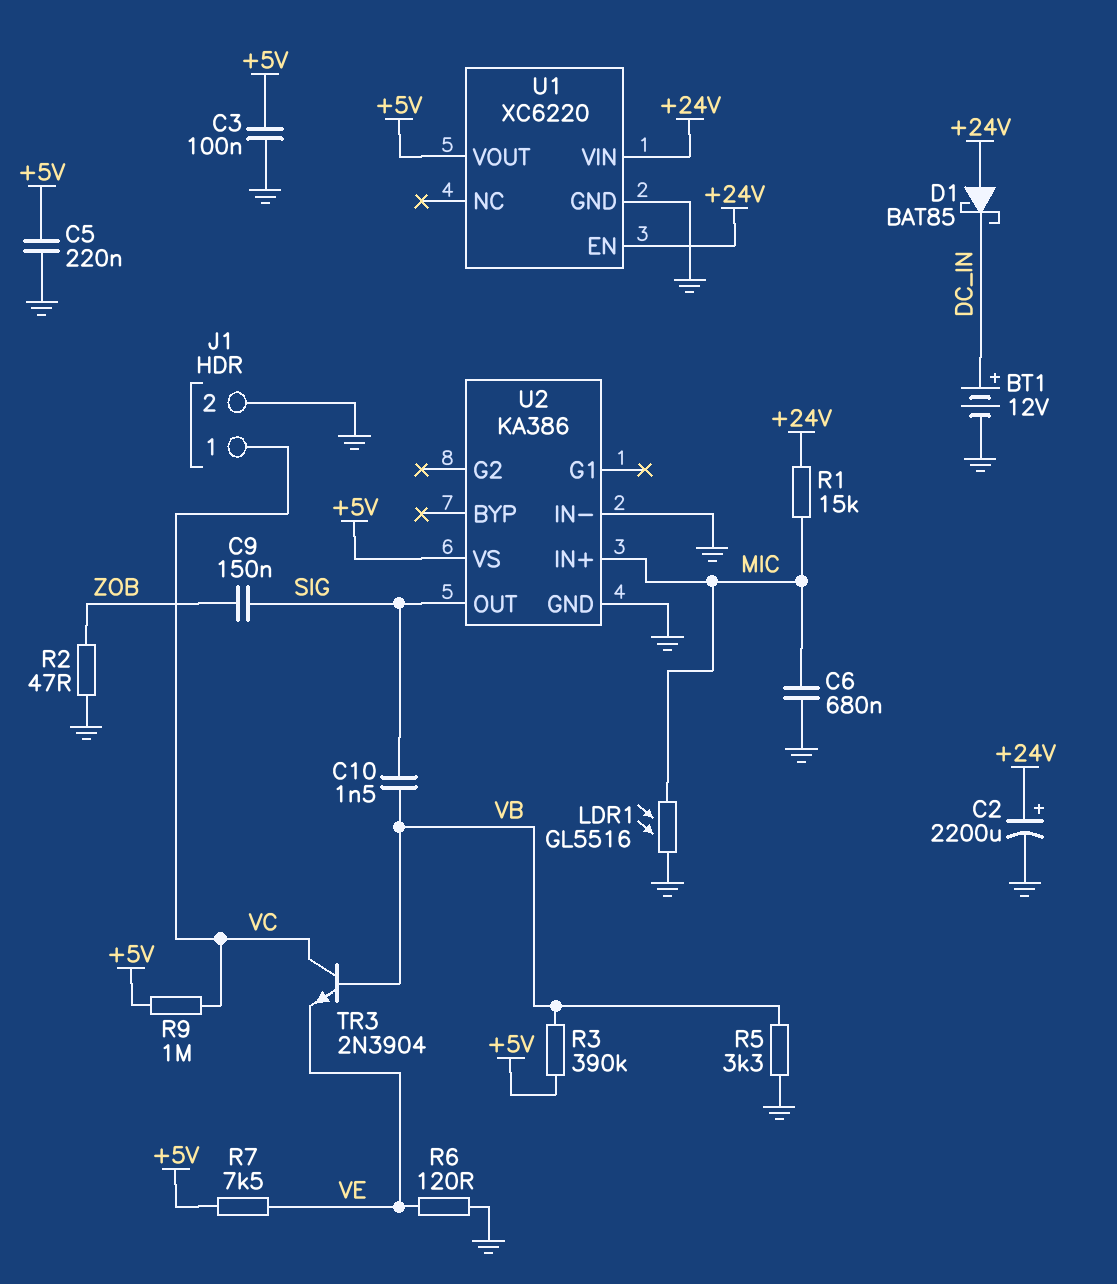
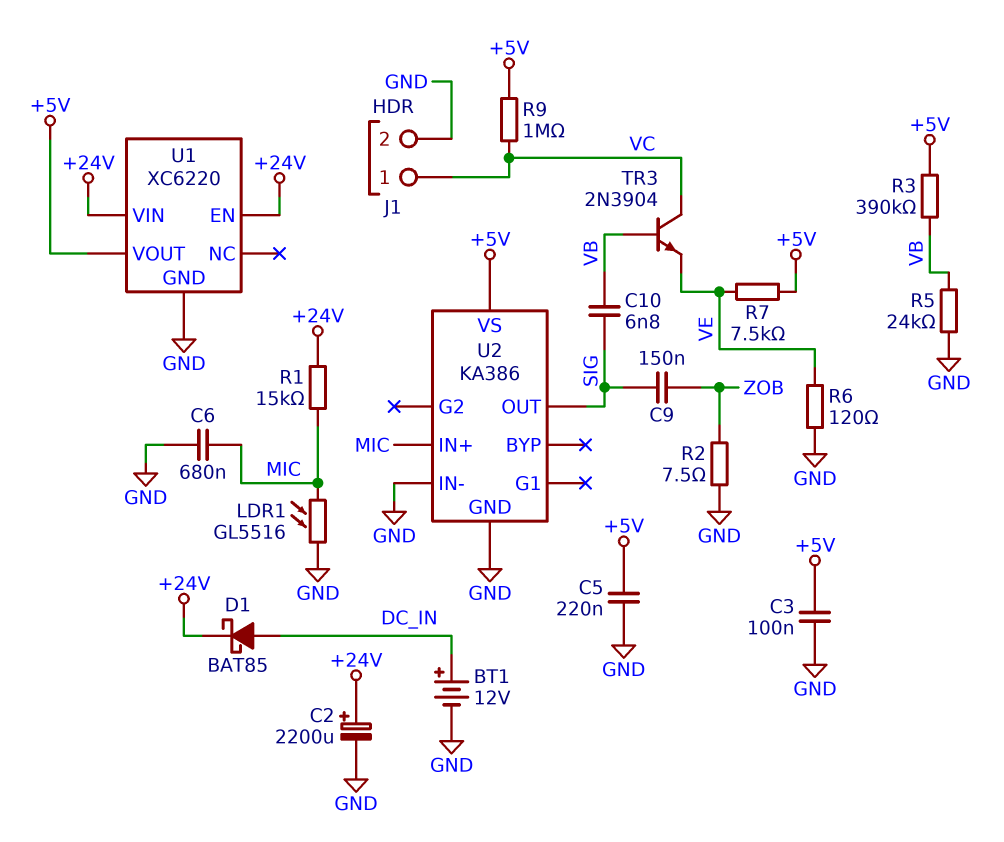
C10: 1.5nF (SIG, VB) -> 6.8nF (SIG, VB)
D1: schottky BAT85 (A +24V, K DC_IN) -> schottky BAT85 (A DC_IN, K +24V)
R2: 47 (GND, ZOB) -> 7.5 (GND, ZOB)
R5: 3.3k (GND, VB) -> 24k (GND, VB)

